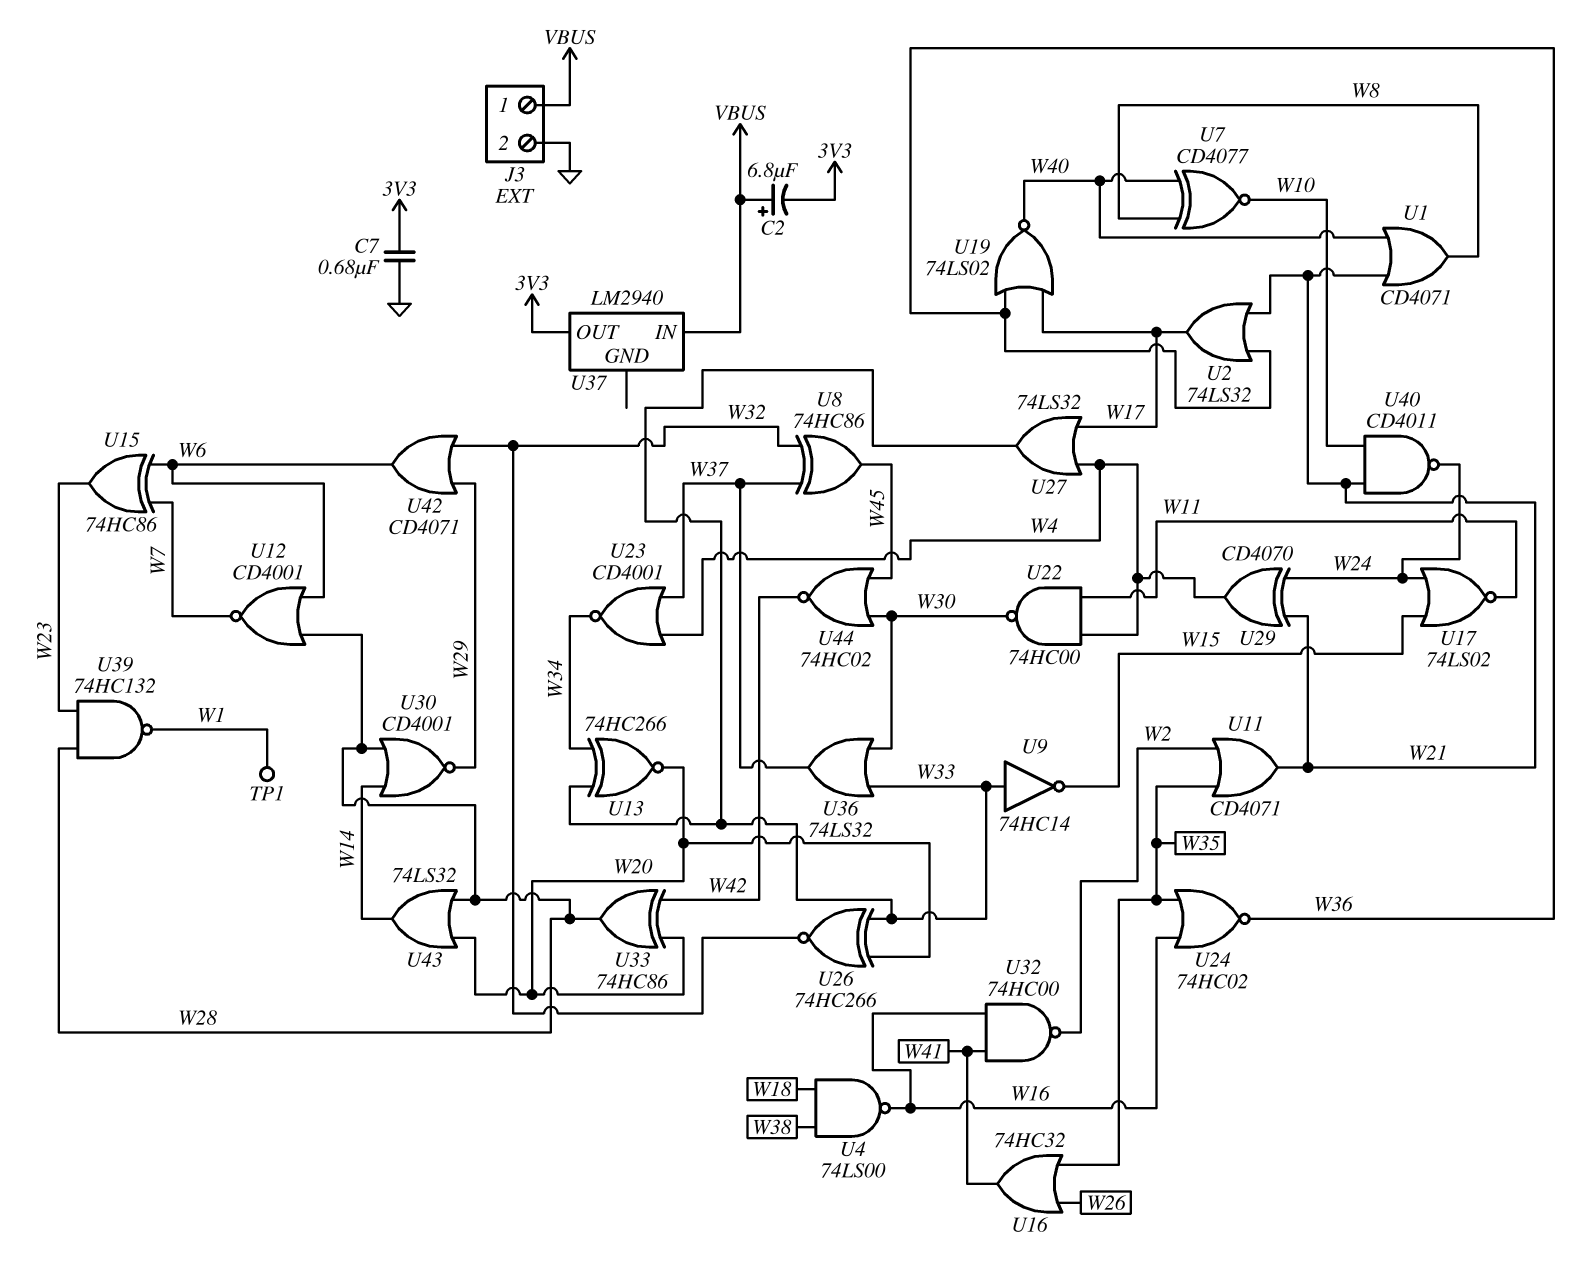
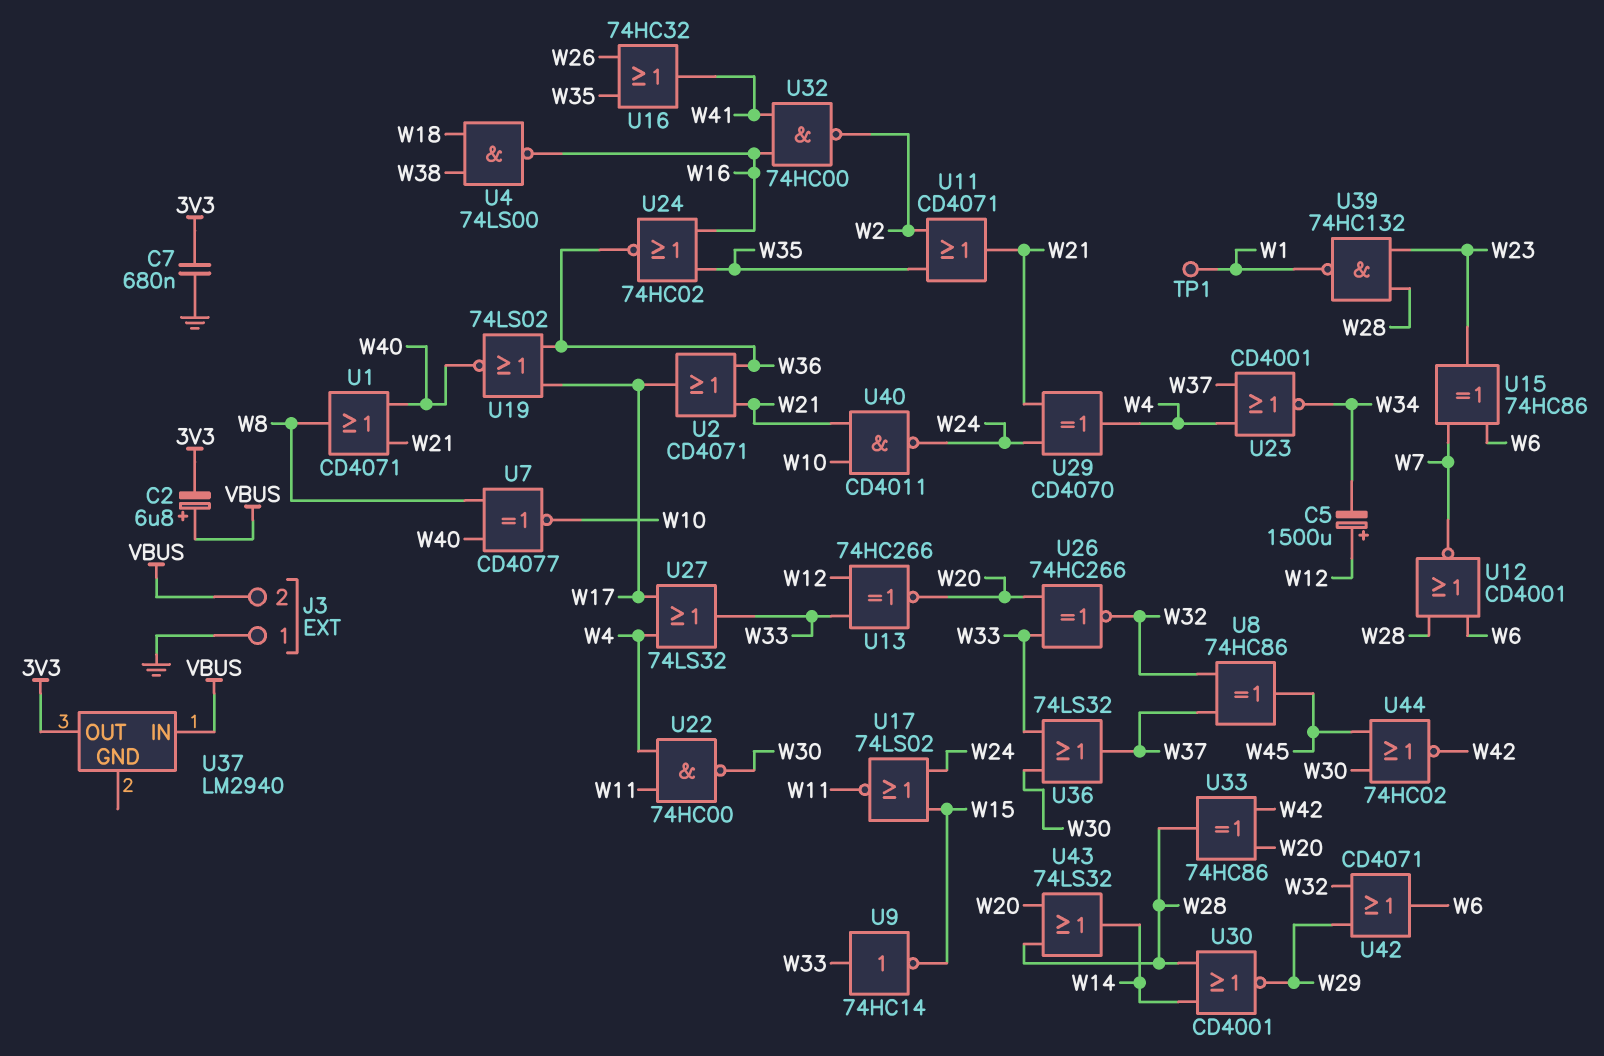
C5: none -> 1500uF (plus W12, minus W34)
J3 pin 1: VBUS -> GND
J3 pin 2: GND -> VBUS
U2: OR 74LS32 (in W21, in W36, out W17) -> OR CD4071 (in W21, in W36, out W17)
U13: XNOR 74HC266 (in W33, in W34, out W20) -> XNOR 74HC266 (in W12, in W33, out W20)

